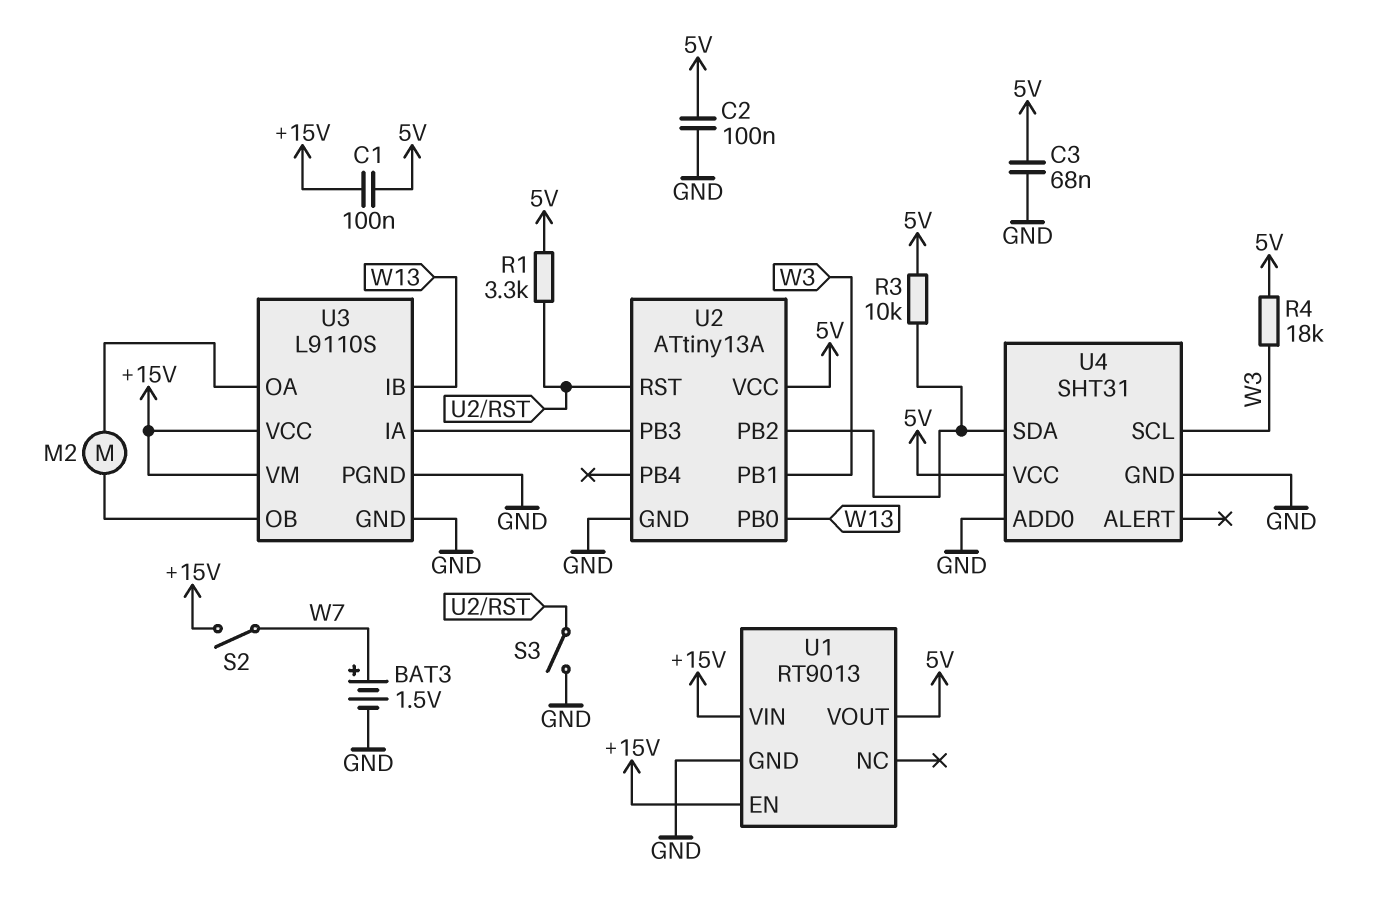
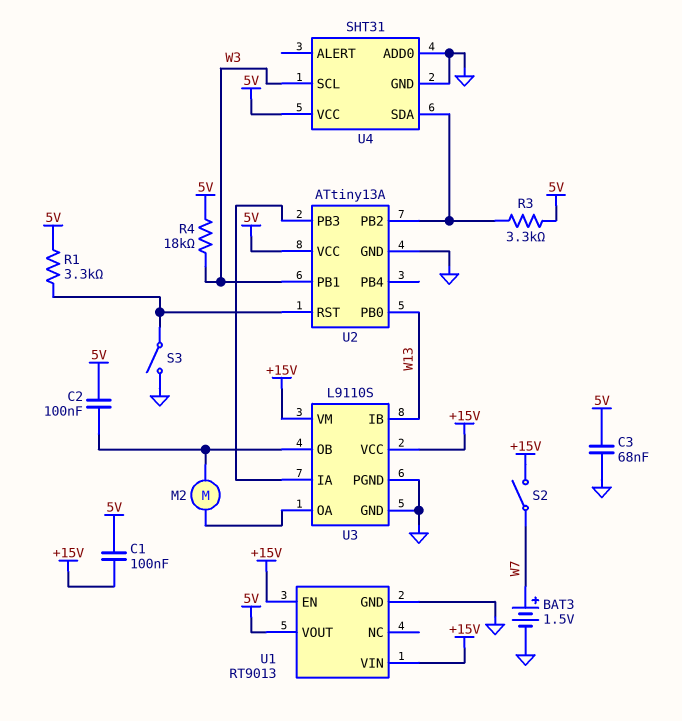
C2: 100nF (5V, GND) -> 100nF (5V, U3/OB)
R3: 10k (5V, U2/PB2) -> 3.3k (5V, U2/PB2)

